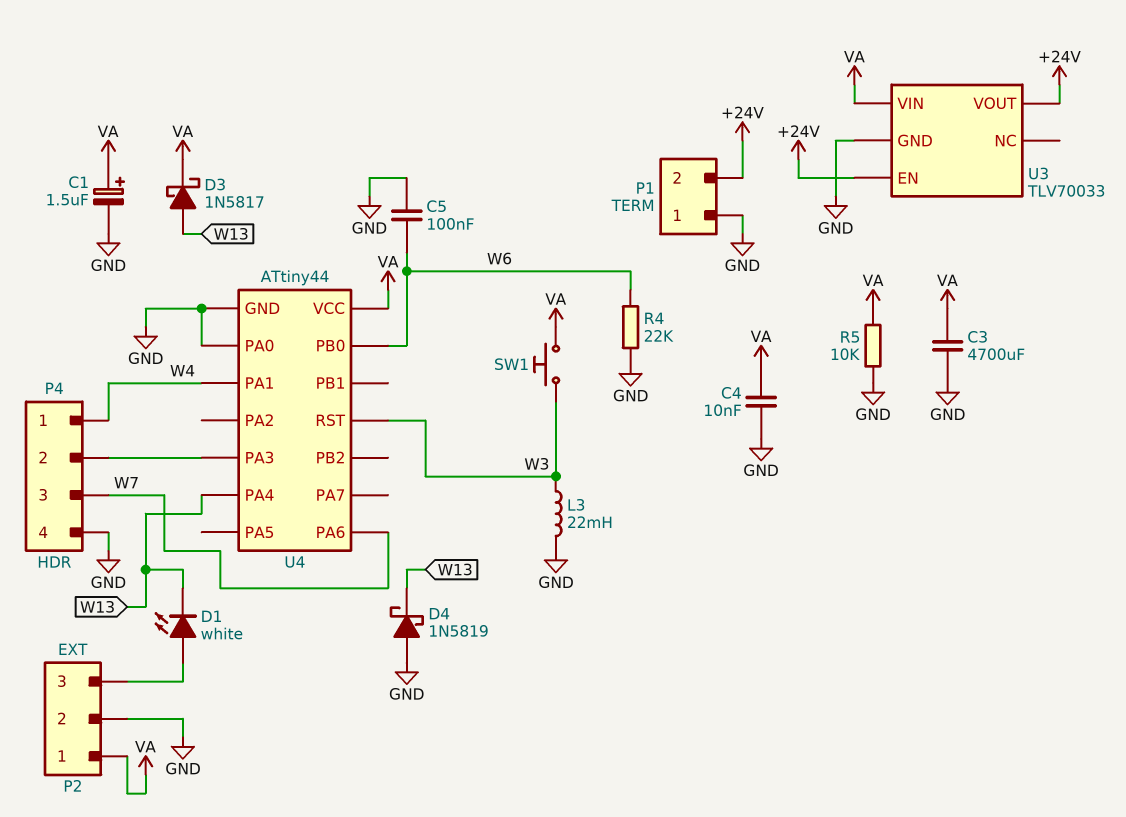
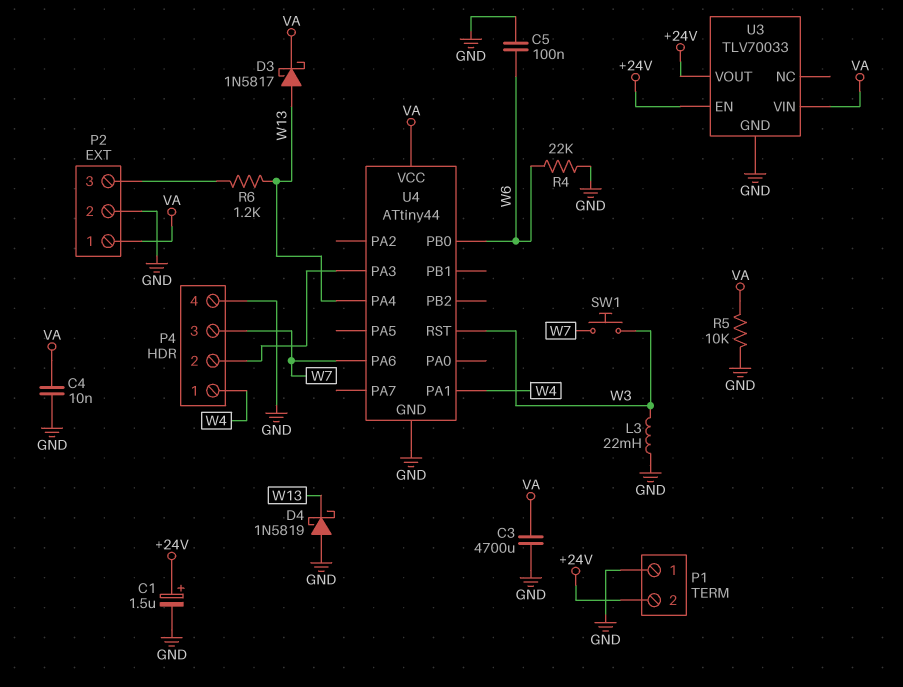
C1: 1.5uF (plus VA, minus GND) -> 1.5uF (plus +24V, minus GND)
D1: LED white (A P2/3, K W13) -> none
R6: none -> 1.2k (P2/3, W13)
SW1: button (VA, W3) -> button (W3, W7)
U4 pin PA0: GND -> none

